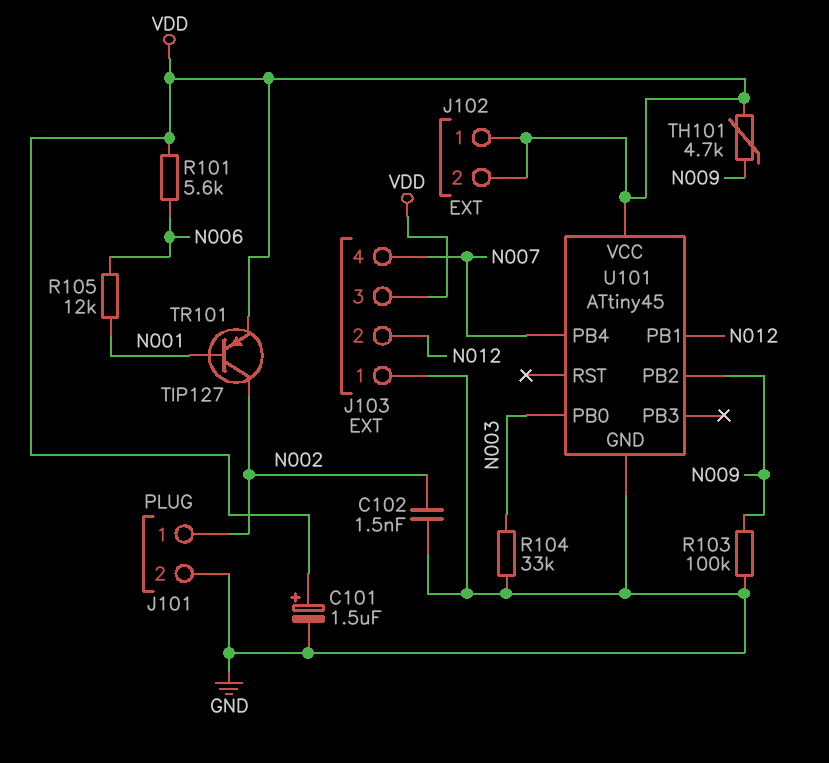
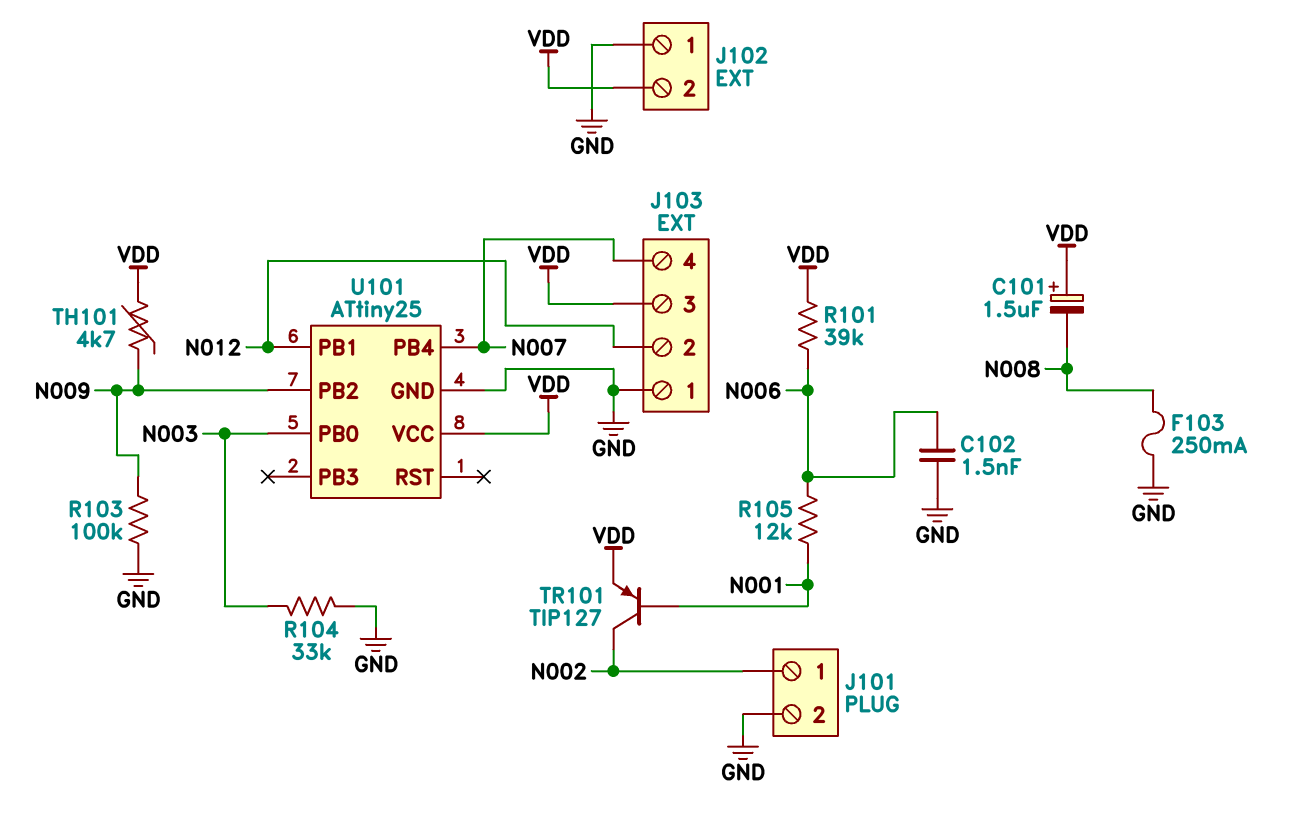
C101: 1.5uF (plus VDD, minus GND) -> 1.5uF (plus VDD, minus N008)
C102: 1.5nF (GND, N002) -> 1.5nF (GND, N006)
F103: none -> 250mA (GND, N008)
J102 pin 1: VDD -> GND
R101: 5.6k (N006, VDD) -> 39k (N006, VDD)
U101: ATtiny45 -> ATtiny25

